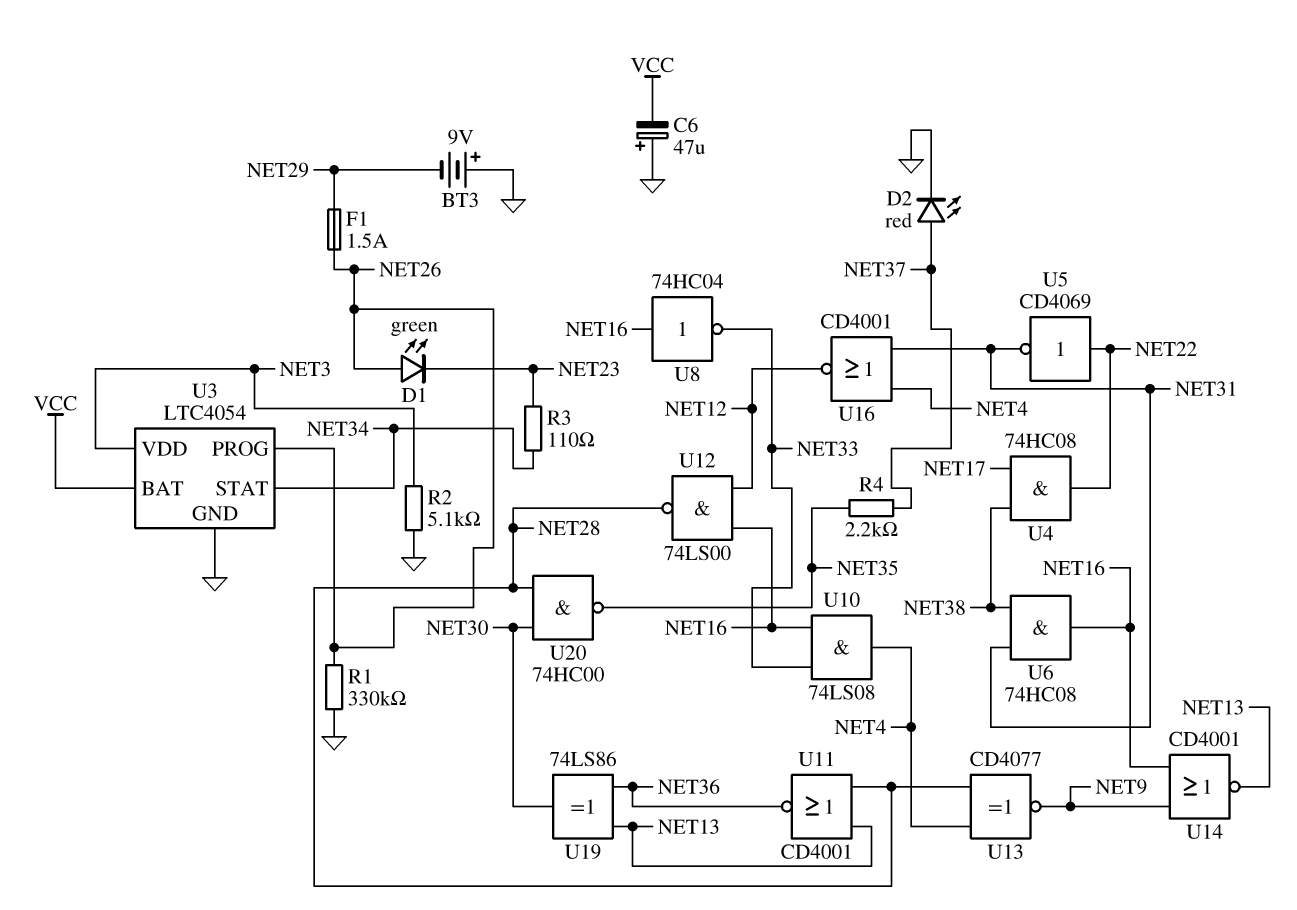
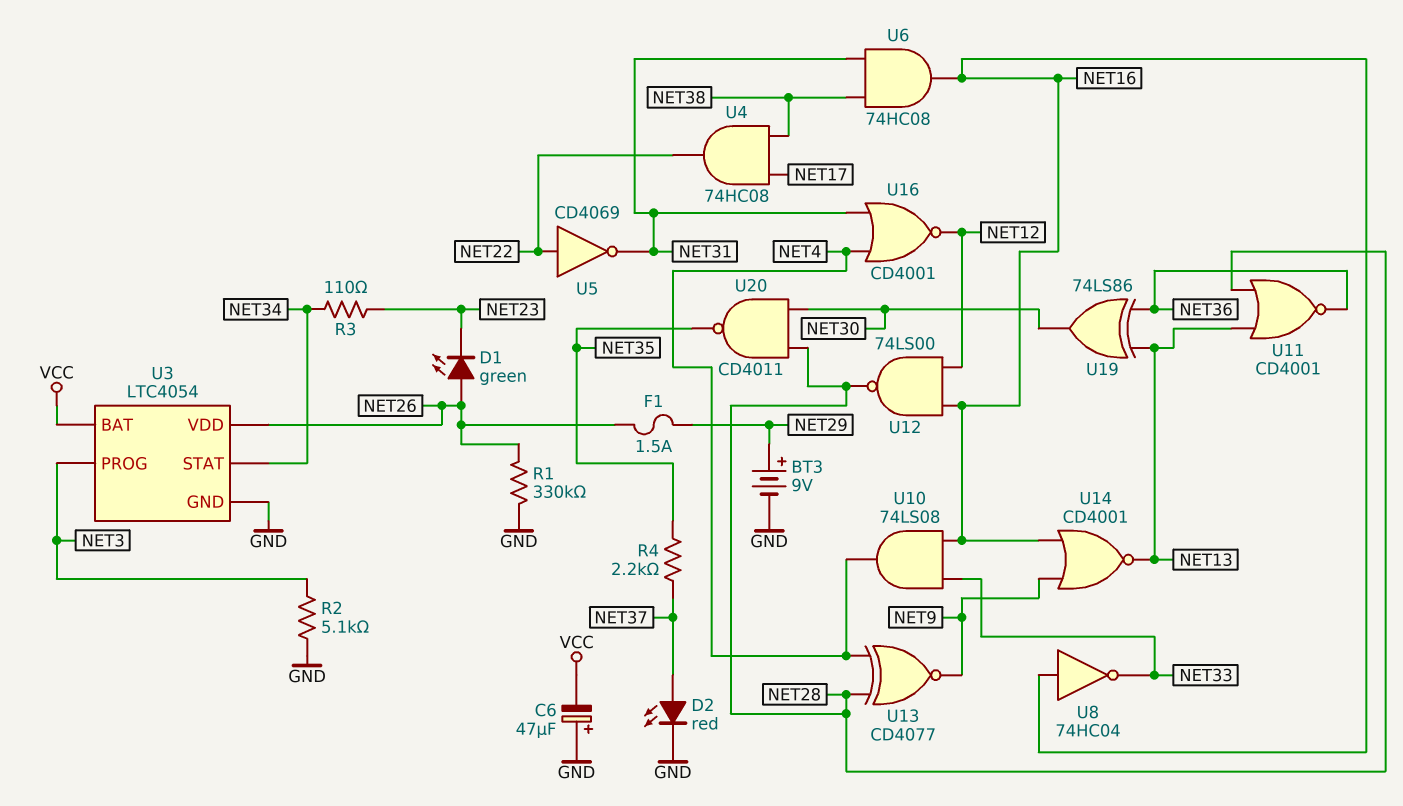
BT3: 9V (plus GND, minus NET29) -> 9V (plus NET29, minus GND)
U3 pin PROG: NET26 -> NET3
U3 pin VDD: NET3 -> NET26
U20: NAND 74HC00 (in NET28, in NET30, out NET35) -> NAND CD4011 (in NET28, in NET30, out NET35)

